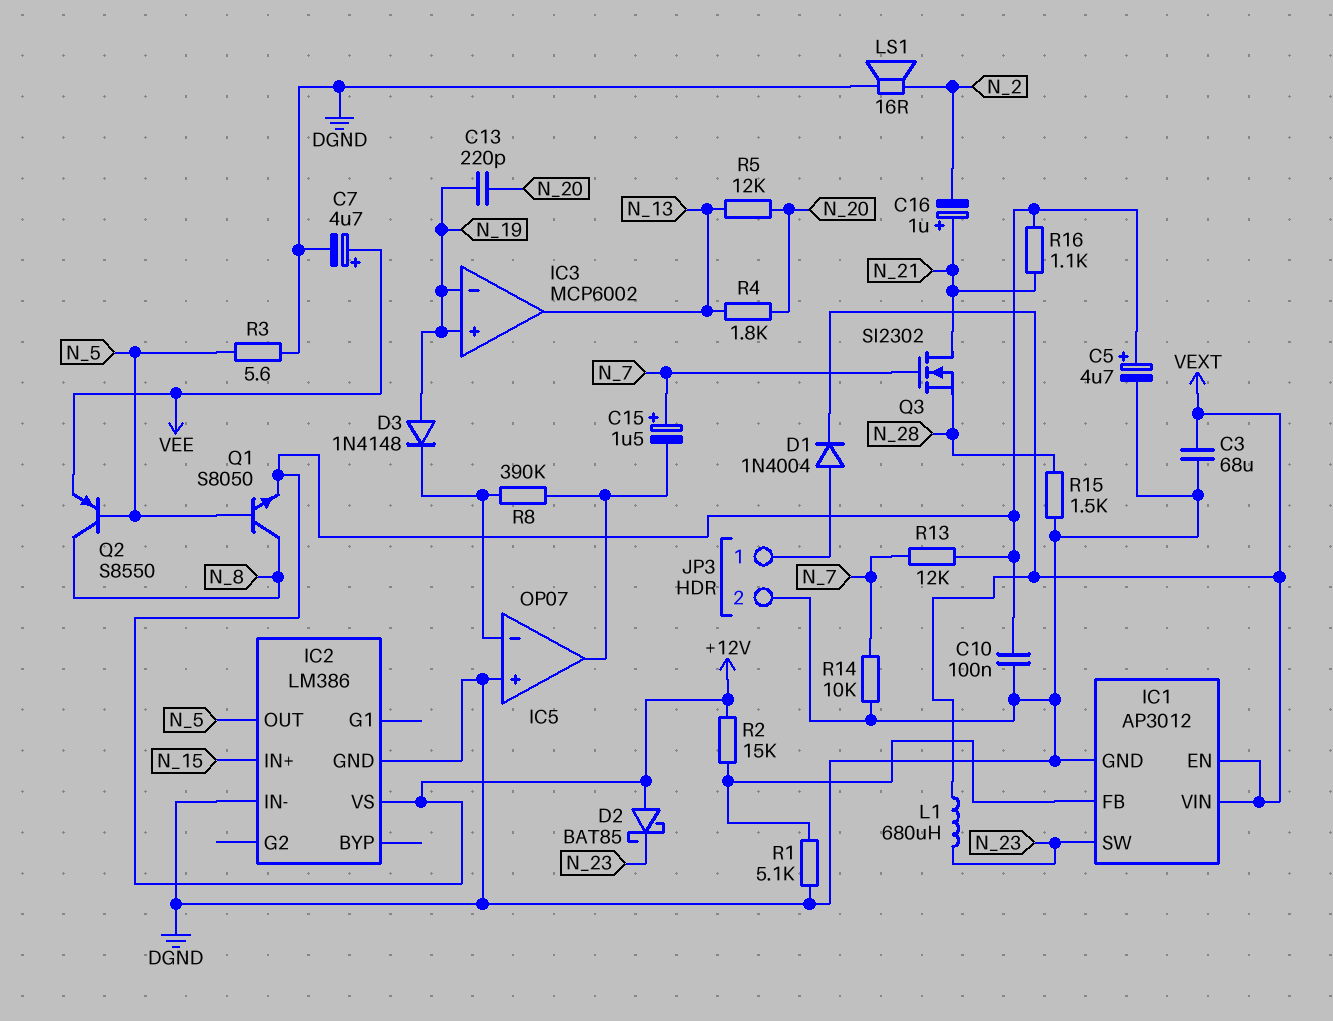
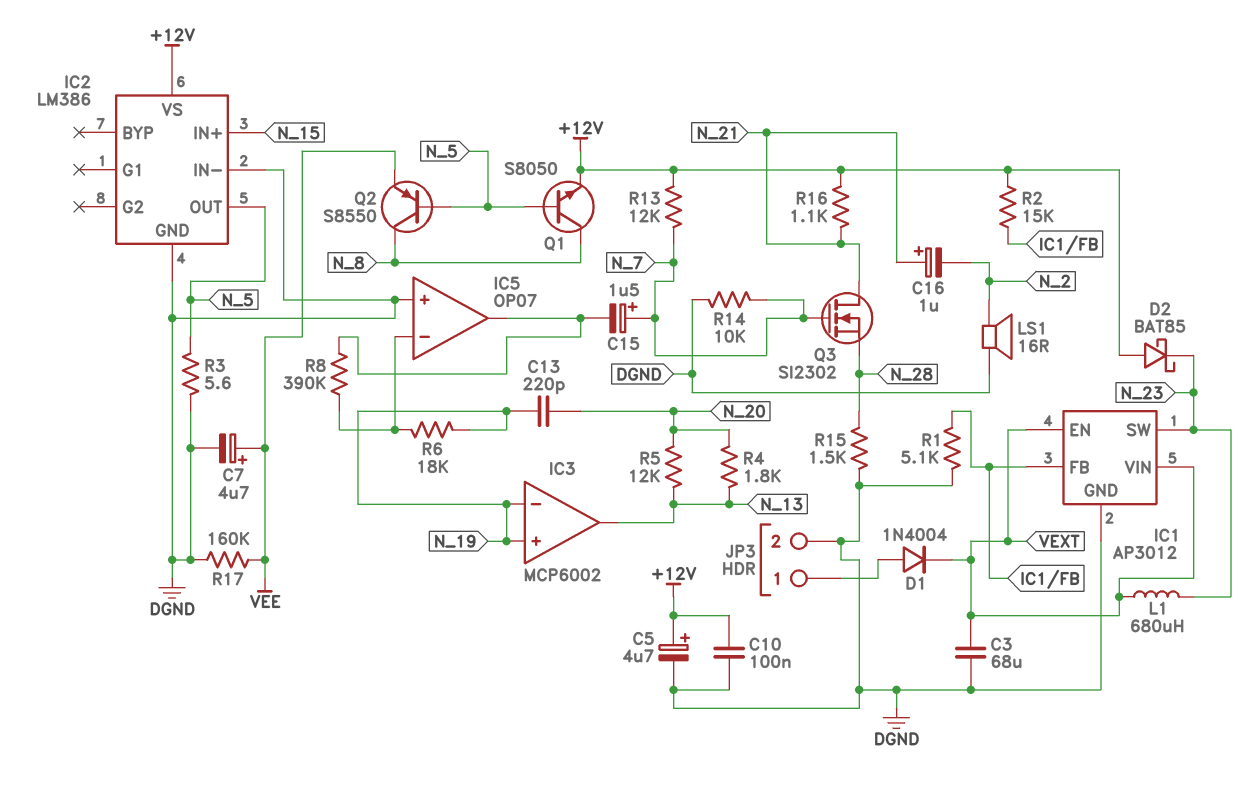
D3: diode 1N4148 (A N_19, K IC5/in-) -> none
R6: none -> 18k (IC5/in-, N_19)
R17: none -> 160k (DGND, VEE)

